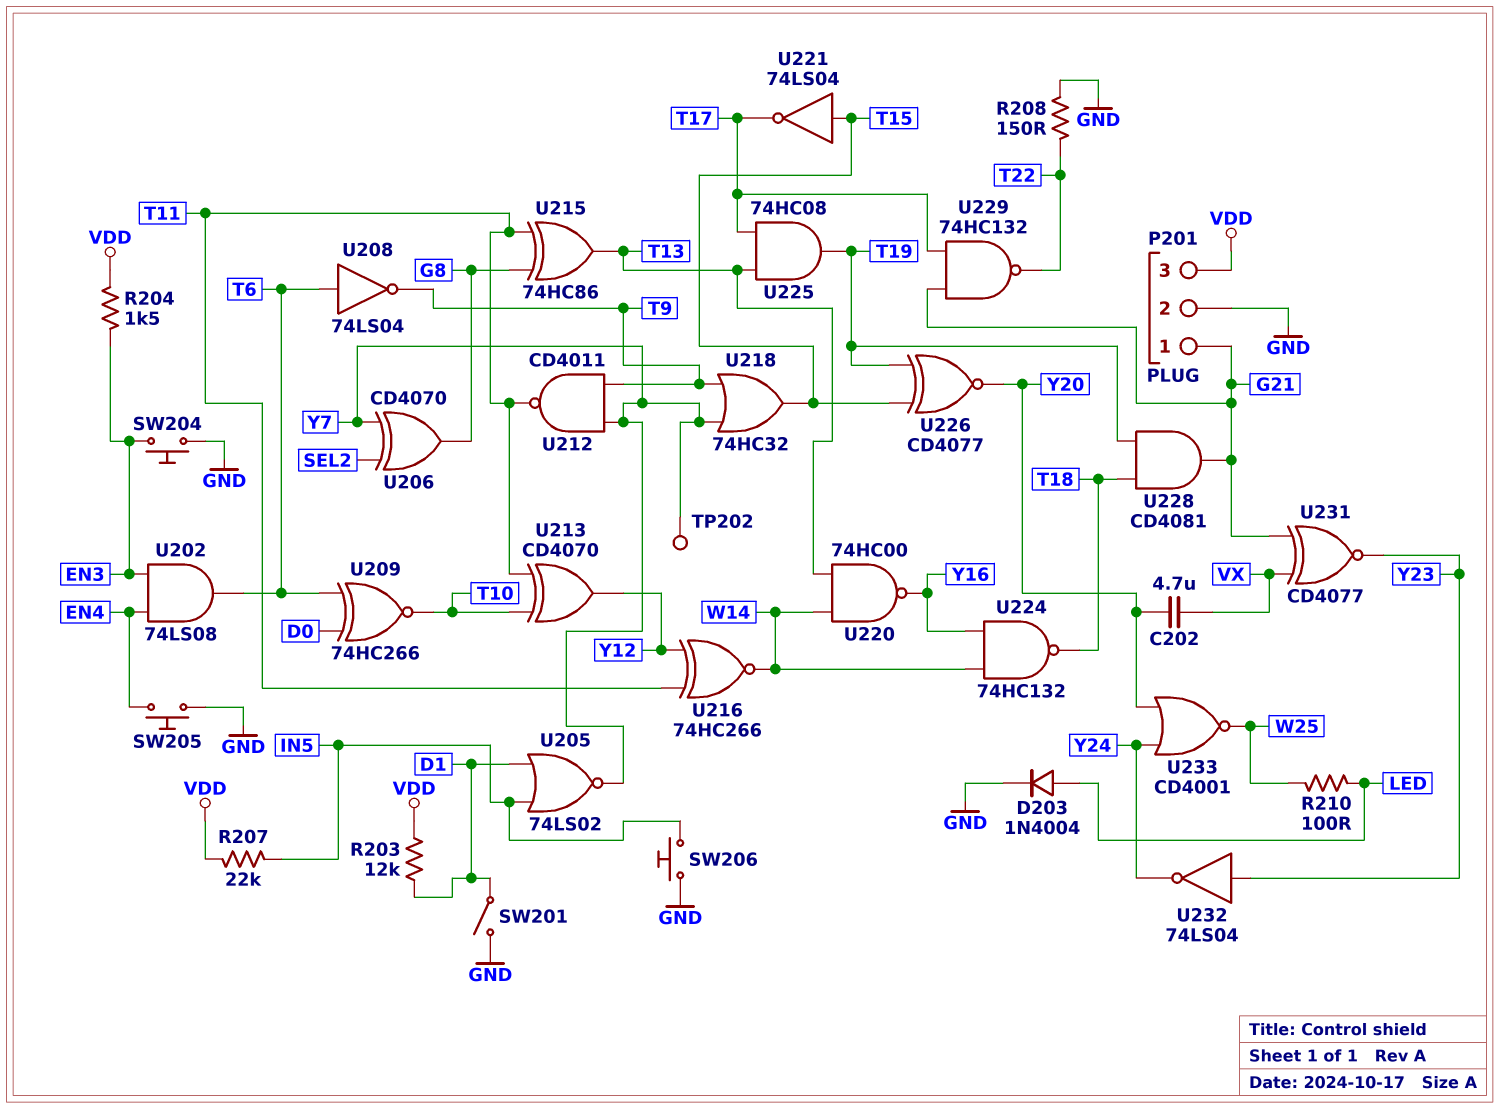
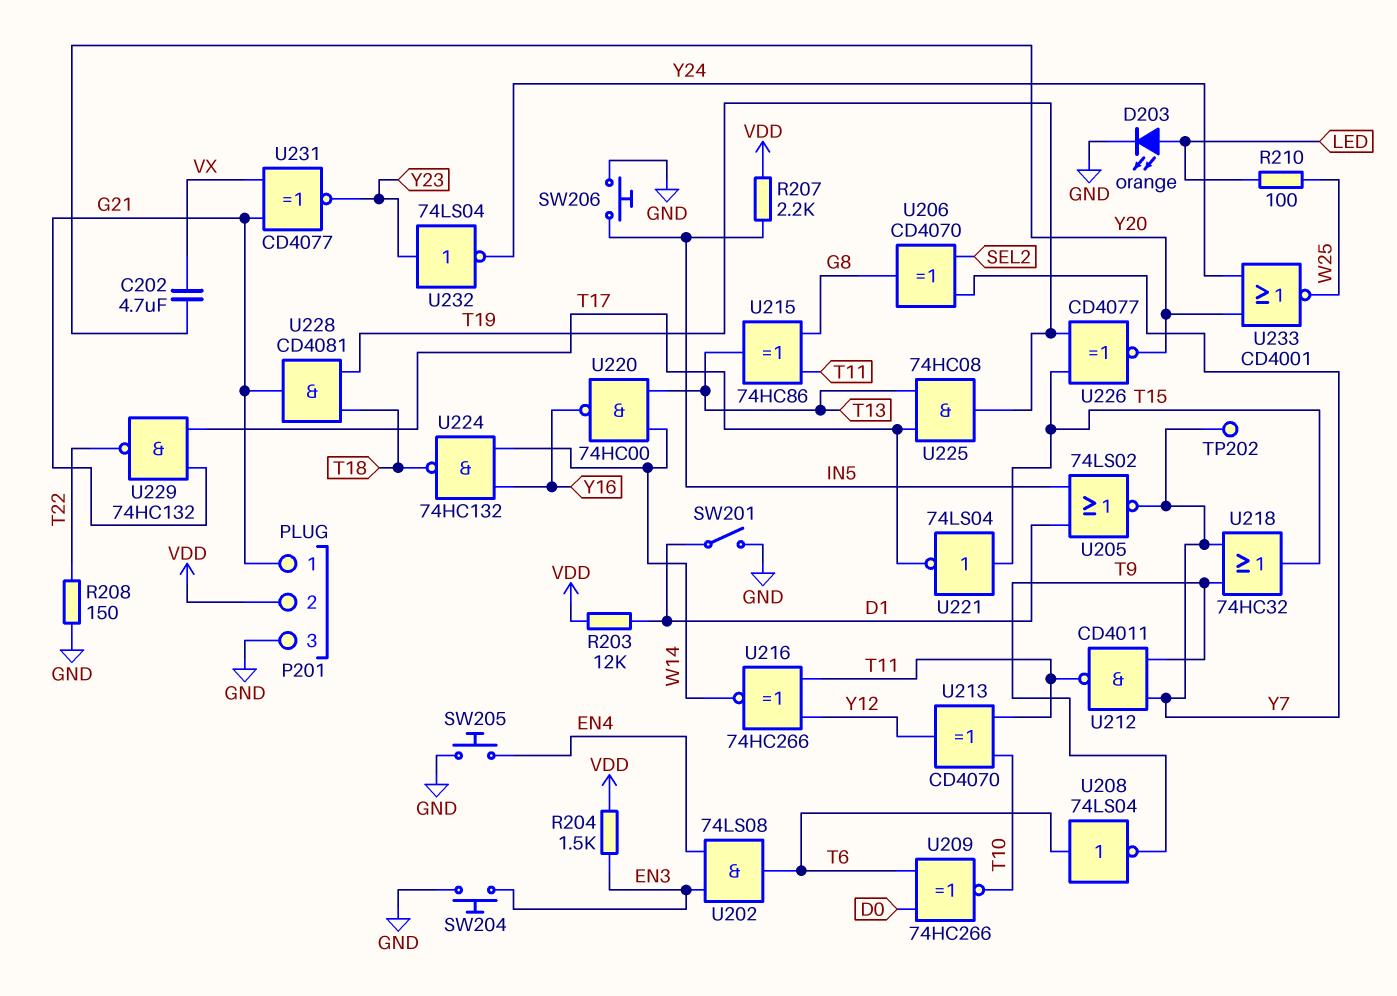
D203: diode 1N4004 (A LED, K GND) -> LED orange (A LED, K GND)
P201 pin 2: GND -> VDD
P201 pin 3: VDD -> GND
R207: 22k (IN5, VDD) -> 2.2k (IN5, VDD)

